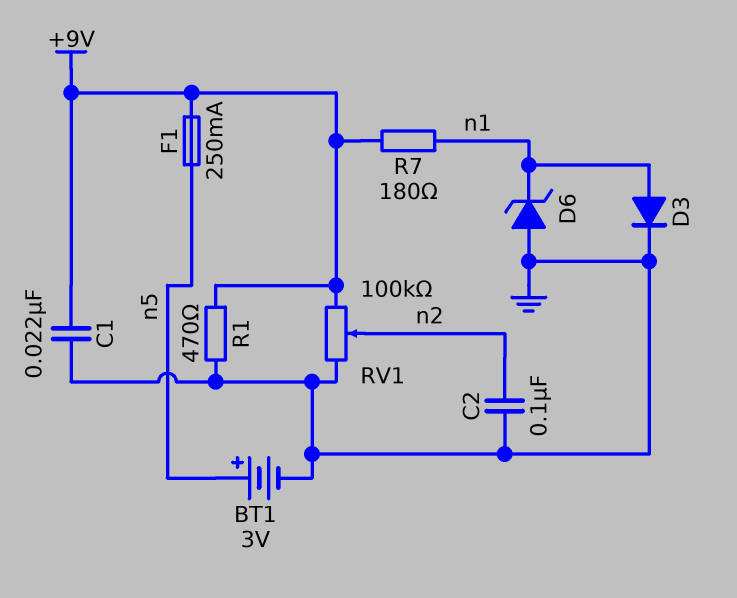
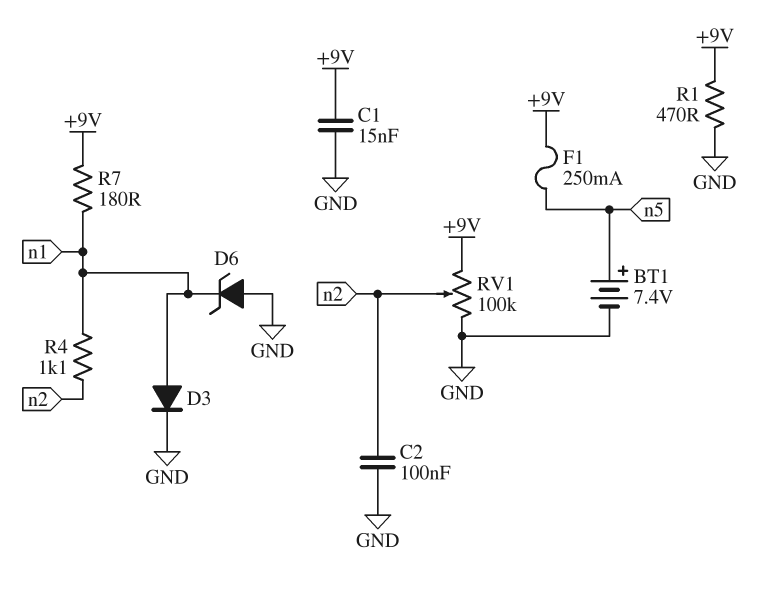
BT1: 3V (plus n5, minus GND) -> 7.4V (plus n5, minus GND)
C1: 22nF (+9V, GND) -> 15nF (+9V, GND)
R4: none -> 1.1k (n1, n2)

